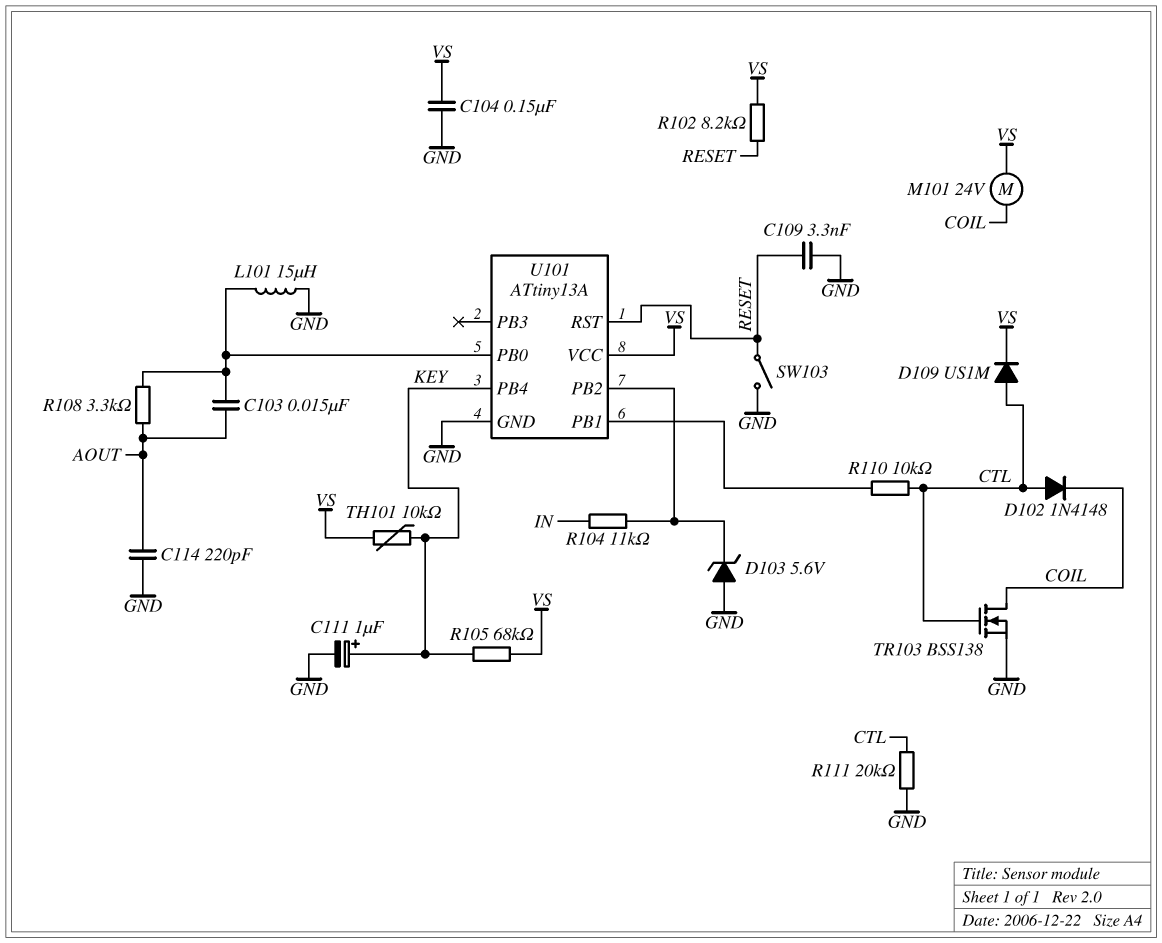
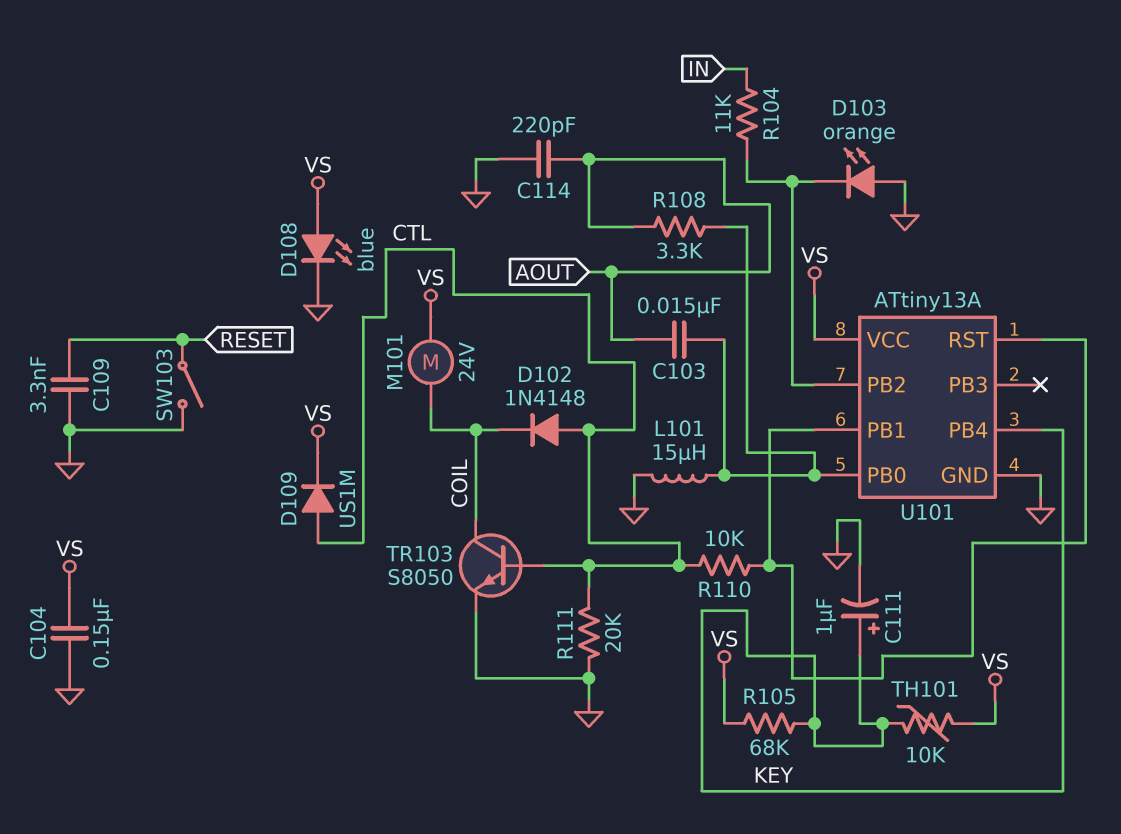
D103: zener 5.6V (A GND, K U101/PB2) -> LED orange (A GND, K U101/PB2)
D108: none -> LED blue (A VS, K GND)
R102: 8.2k (RESET, VS) -> none
TR103: NMOS BSS138 (G CTL, D COIL, S GND) -> NPN S8050 (B CTL, C COIL, E GND)
U101 pin RST: RESET -> U101/PB1

